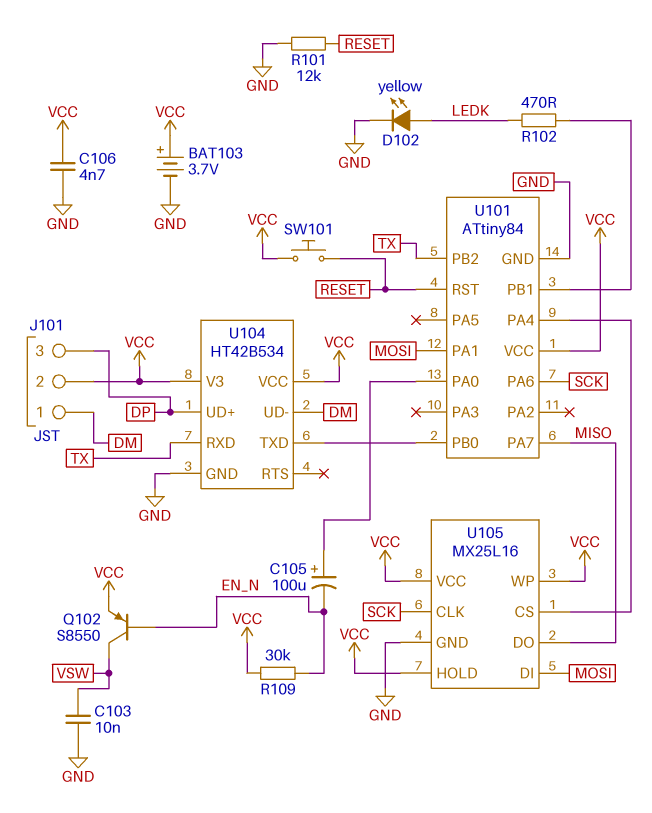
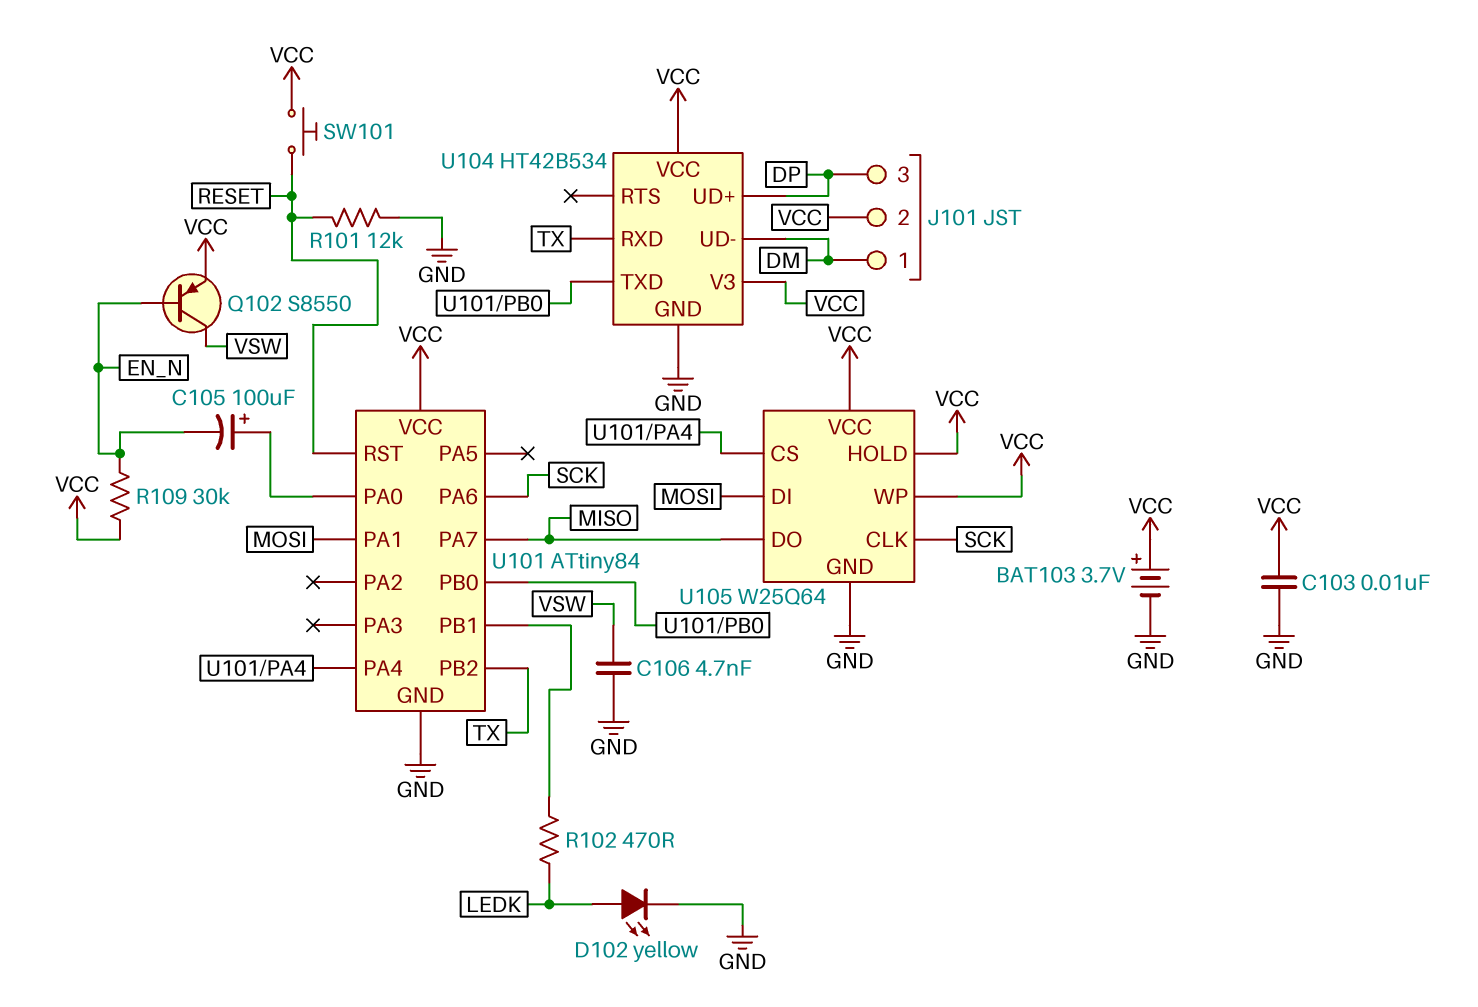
C103: 10nF (GND, VSW) -> 10nF (GND, VCC)
C106: 4.7nF (GND, VCC) -> 4.7nF (GND, VSW)
U105: MX25L16 -> W25Q64

